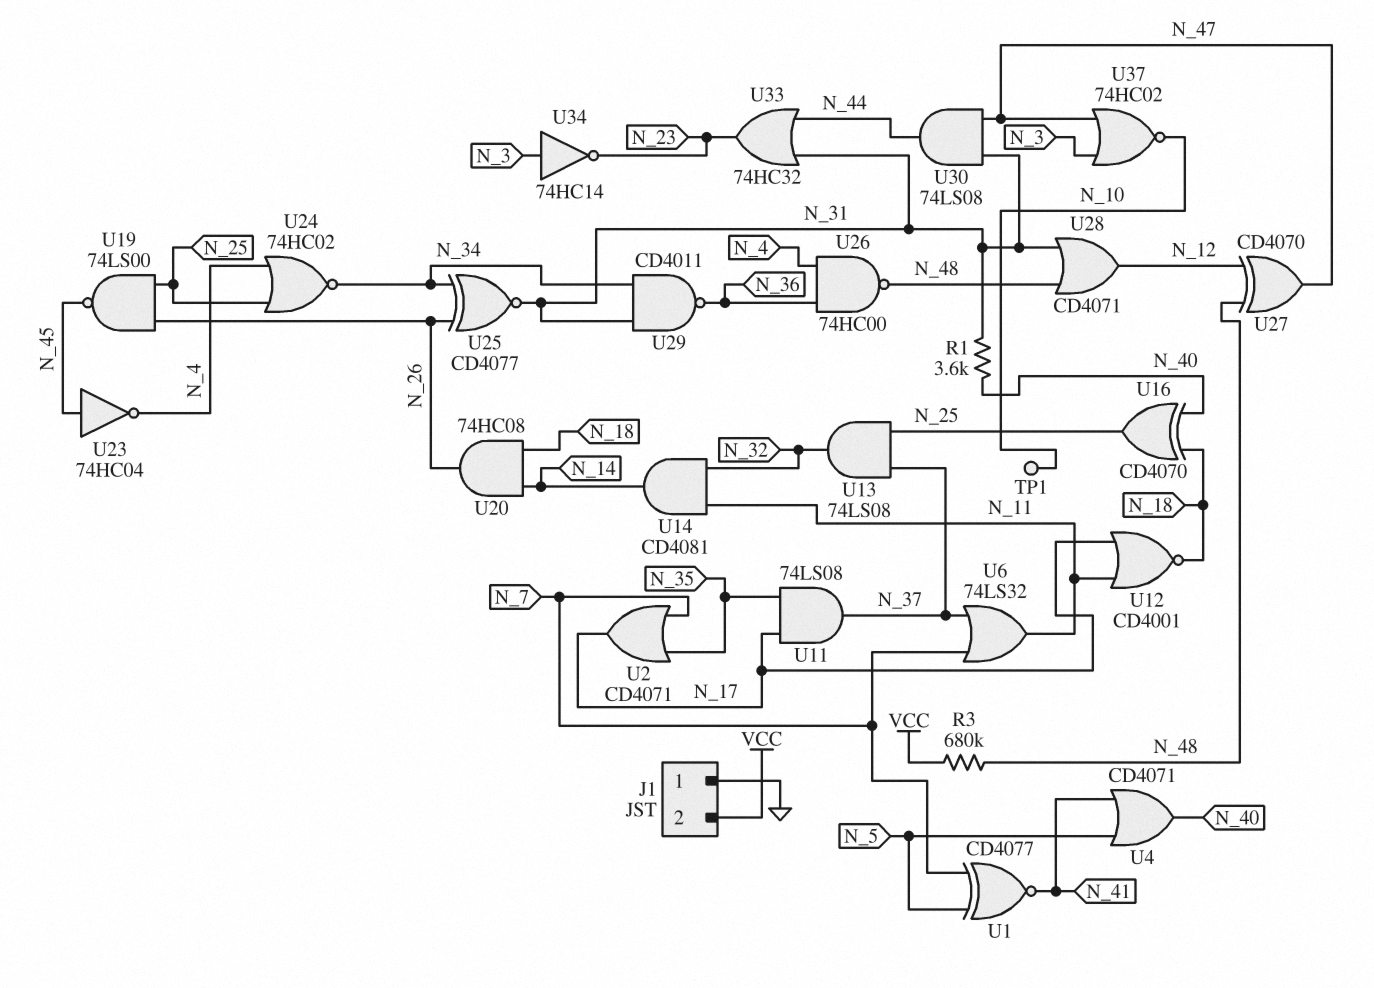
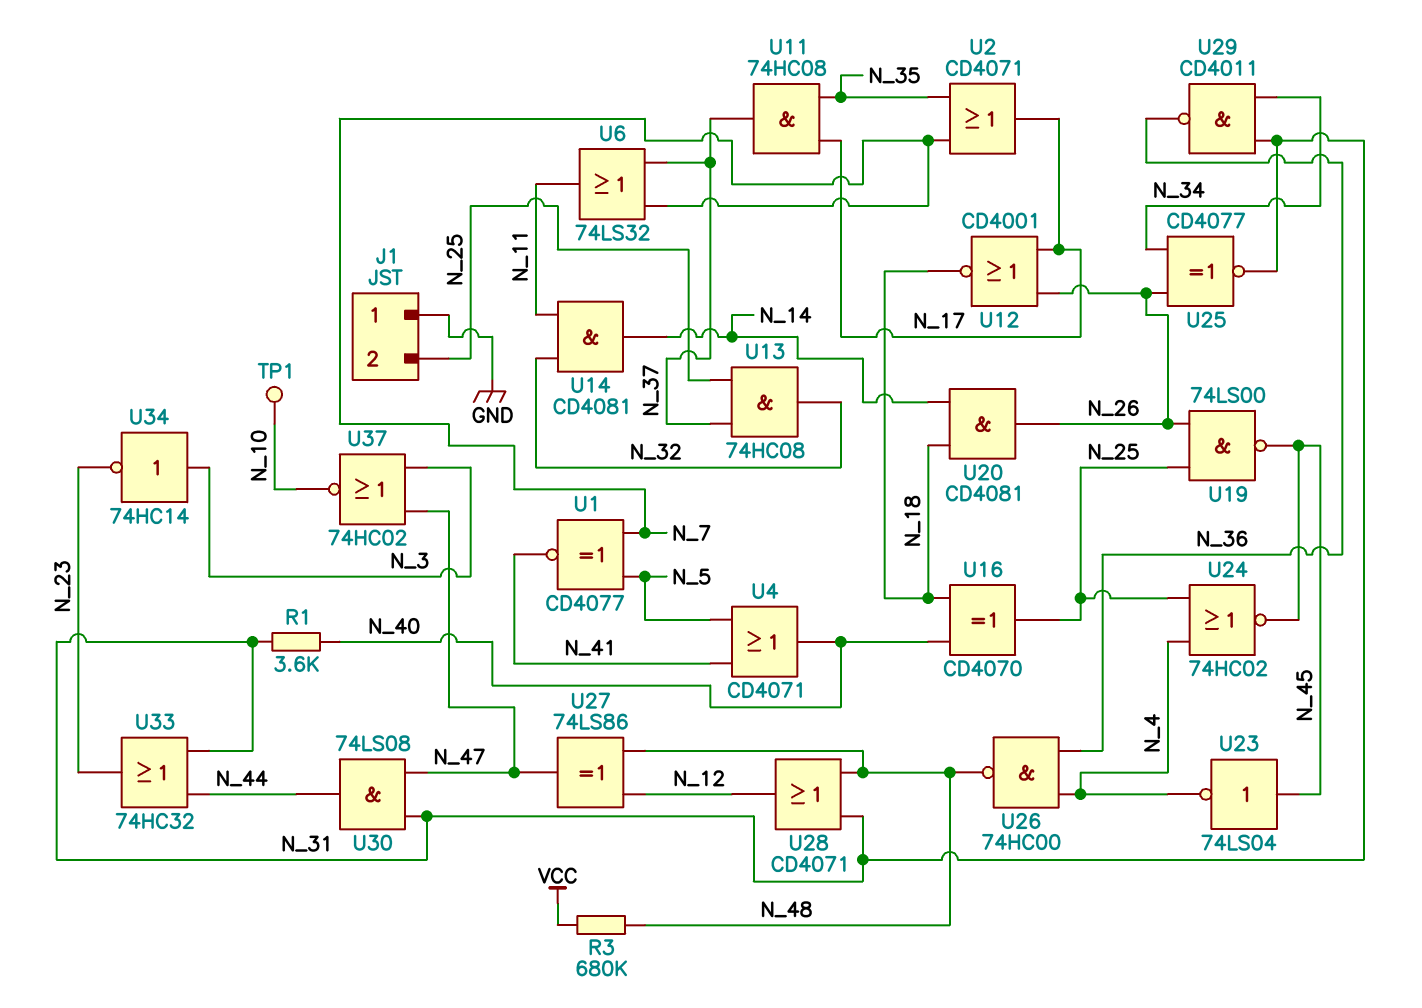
J1 pin 2: VCC -> N_25
U11: AND 74LS08 (in N_17, in N_35, out N_37) -> AND 74HC08 (in N_17, in N_35, out N_37)
U12: NOR CD4001 (in N_11, in N_17, out N_18) -> NOR CD4001 (in N_17, in N_26, out N_18)
U13: AND 74LS08 (in N_25, in N_37, out N_32) -> AND 74HC08 (in N_25, in N_37, out N_32)
U20: AND 74HC08 (in N_14, in N_18, out N_26) -> AND CD4081 (in N_14, in N_18, out N_26)
U23: NOT 74HC04 (in N_45, out N_4) -> NOT 74LS04 (in N_45, out N_4)
U24: NOR 74HC02 (in N_4, in N_25, out N_34) -> NOR 74HC02 (in N_4, in N_25, out N_45)
U27: XOR CD4070 (in N_12, in N_48, out N_47) -> XOR 74LS86 (in N_12, in N_48, out N_47)

